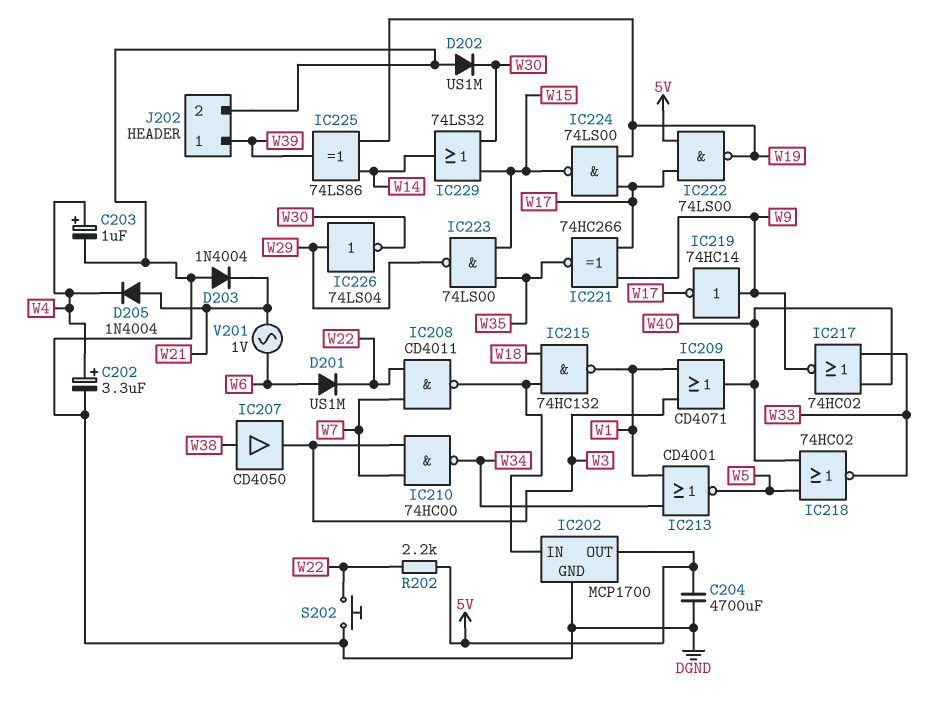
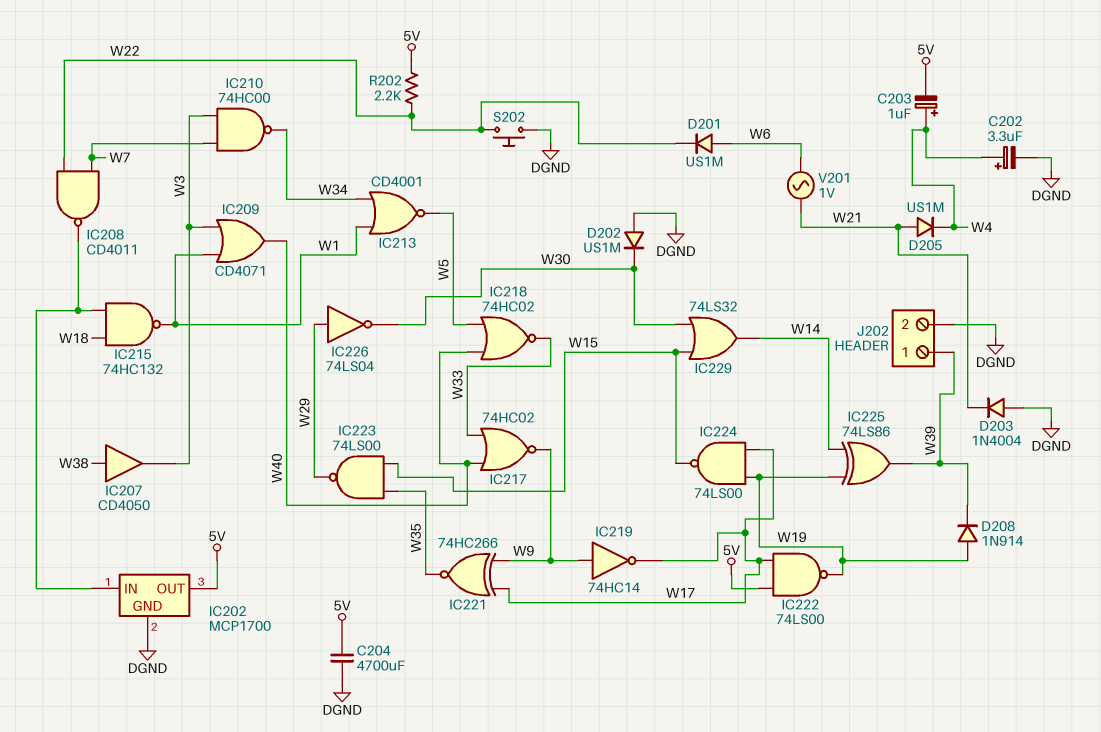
C203: 1uF (plus W4, minus DGND) -> 1uF (plus W4, minus 5V)
D205: diode 1N4004 (A W21, K W4) -> diode US1M (A W21, K W4)
D208: none -> diode 1N914 (A W19, K W39)

